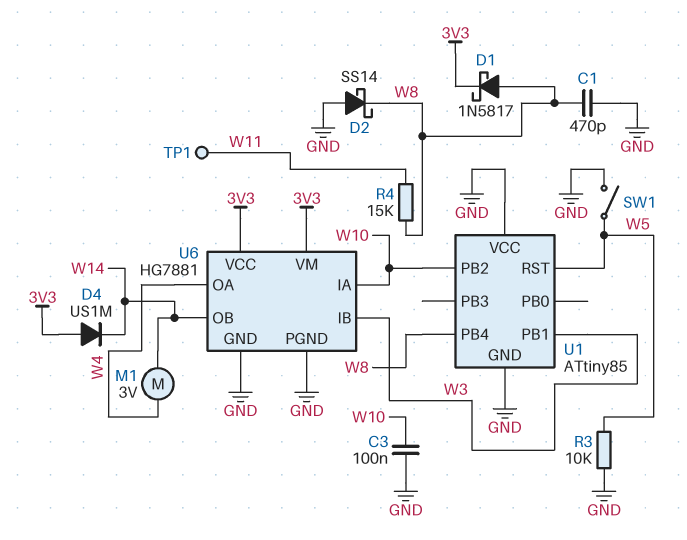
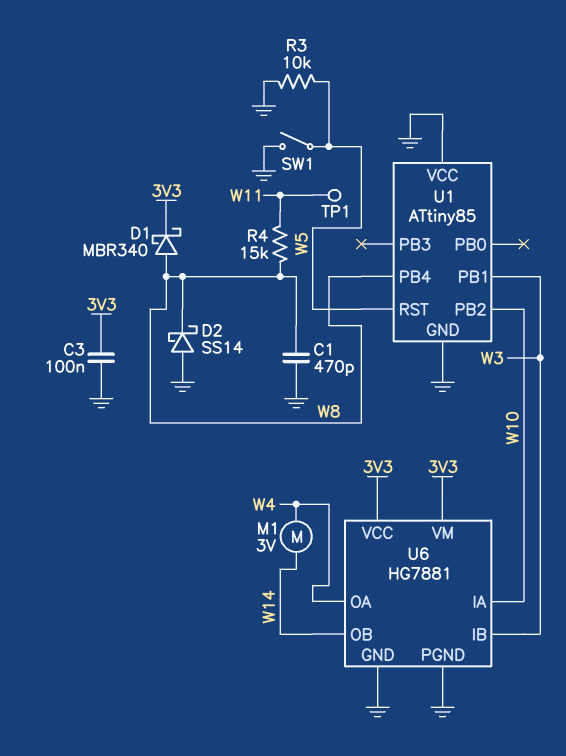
C3: 100nF (GND, W10) -> 100nF (3V3, GND)
D1: schottky 1N5817 (A W8, K 3V3) -> schottky MBR340 (A W8, K 3V3)
D4: diode US1M (A 3V3, K W14) -> none

